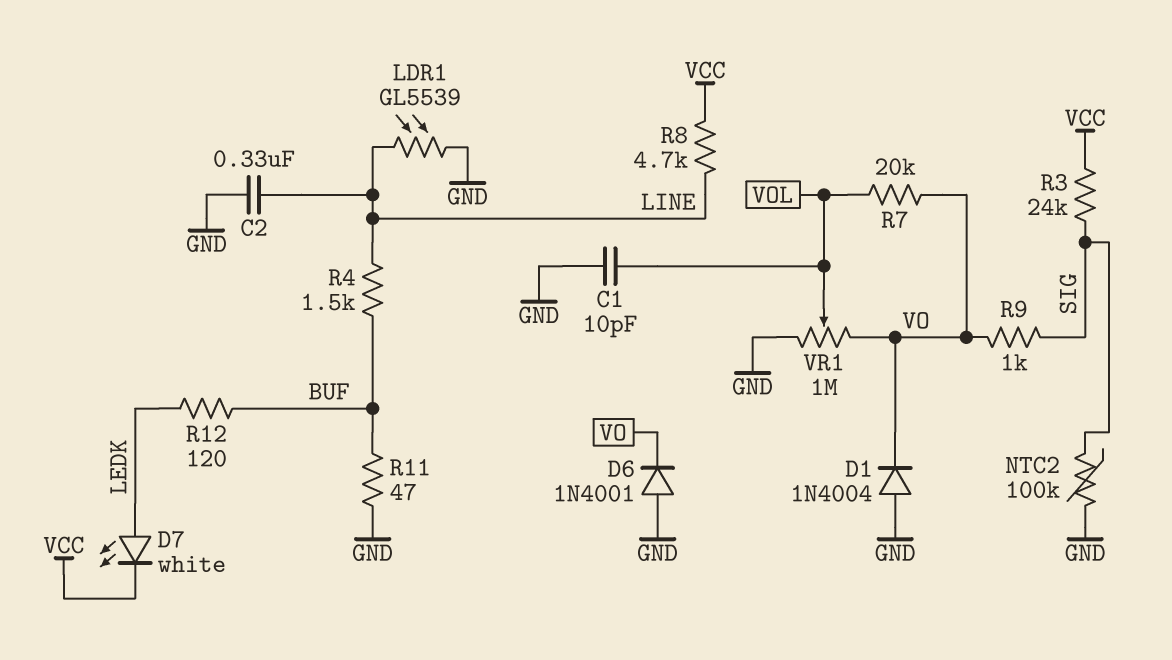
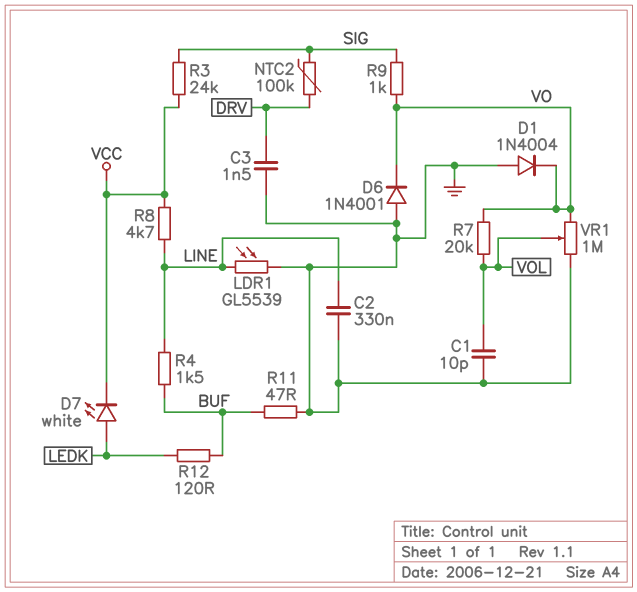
C3: none -> 1.5nF (DRV, GND)
NTC2: 100k (GND, SIG) -> 100k (DRV, SIG)

